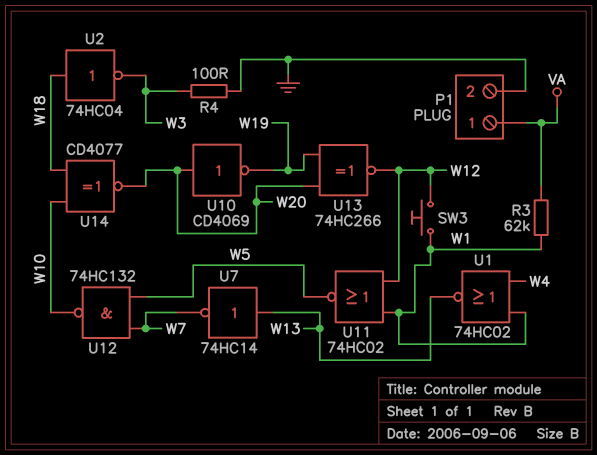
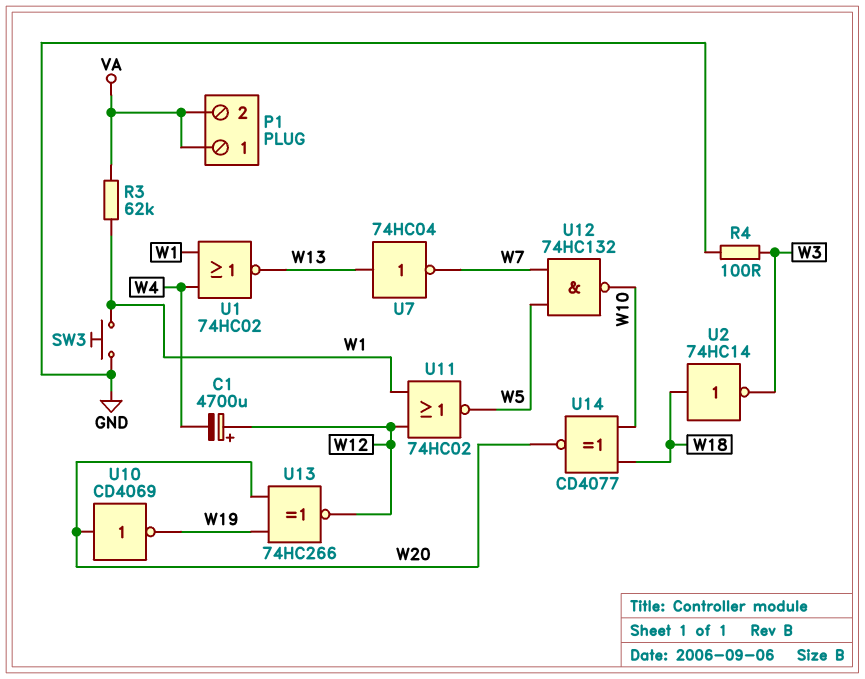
C1: none -> 4700uF (plus W12, minus W4)
P1 pin 2: GND -> VA
SW3: button (W1, W12) -> button (GND, W1)
U2: NOT 74HC04 (in W18, out W3) -> NOT 74HC14 (in W18, out W3)
U7: NOT 74HC14 (in W13, out W7) -> NOT 74HC04 (in W13, out W7)

